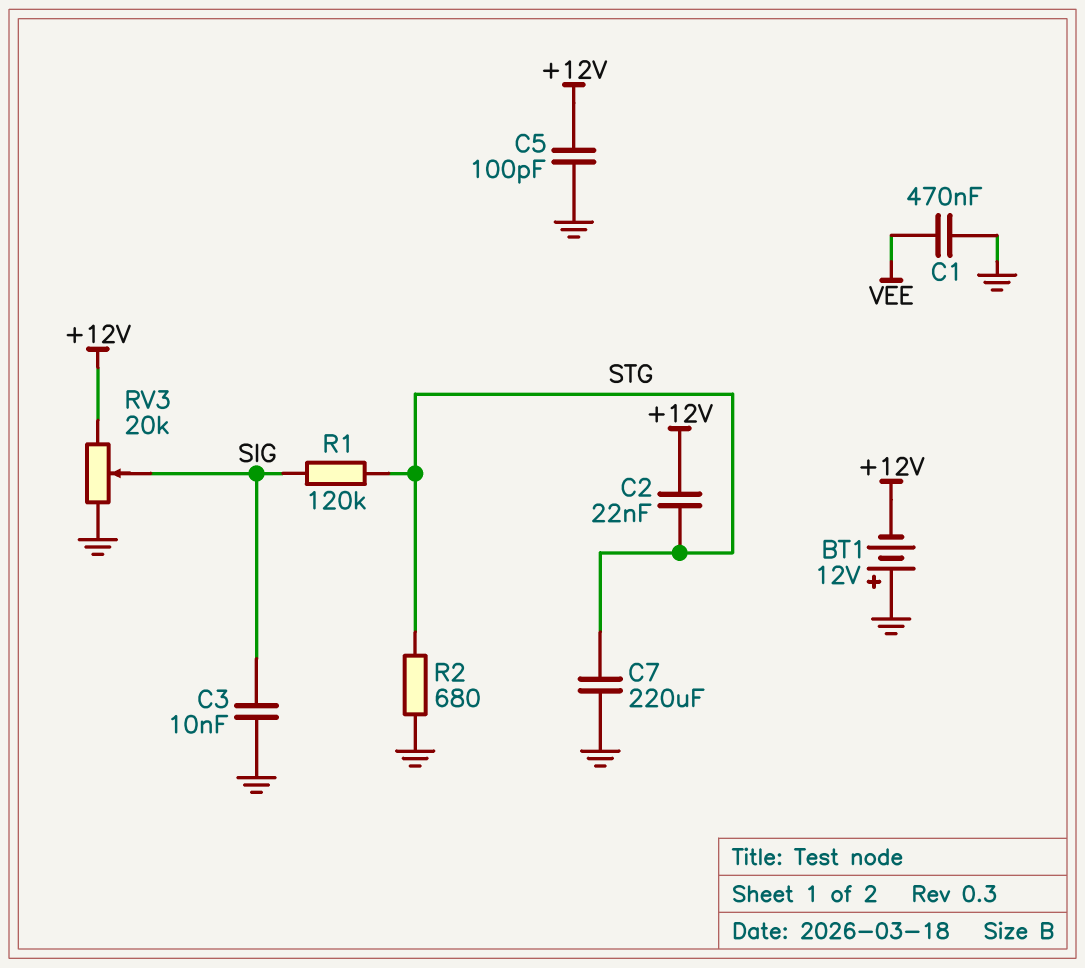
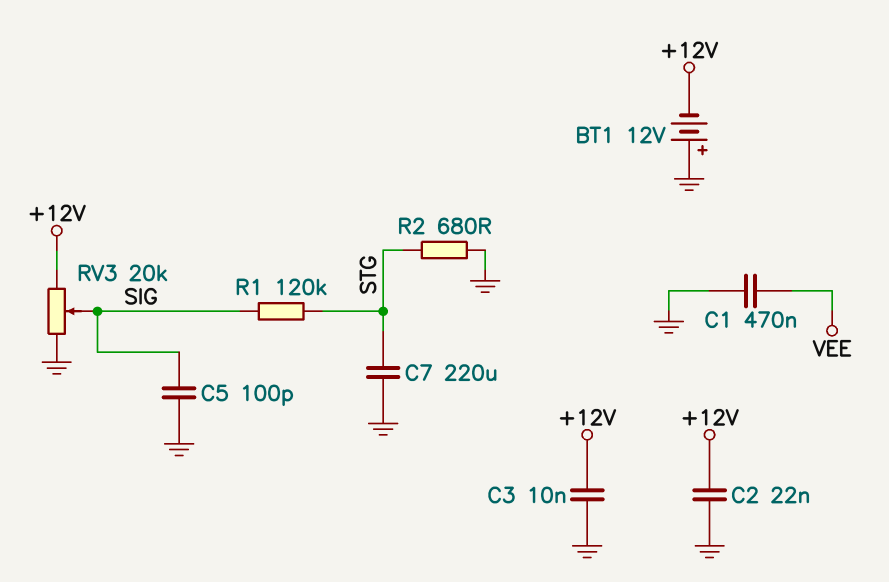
C2: 22nF (+12V, STG) -> 22nF (+12V, GND)
C3: 10nF (GND, SIG) -> 10nF (+12V, GND)
C5: 100pF (+12V, GND) -> 100pF (GND, SIG)

